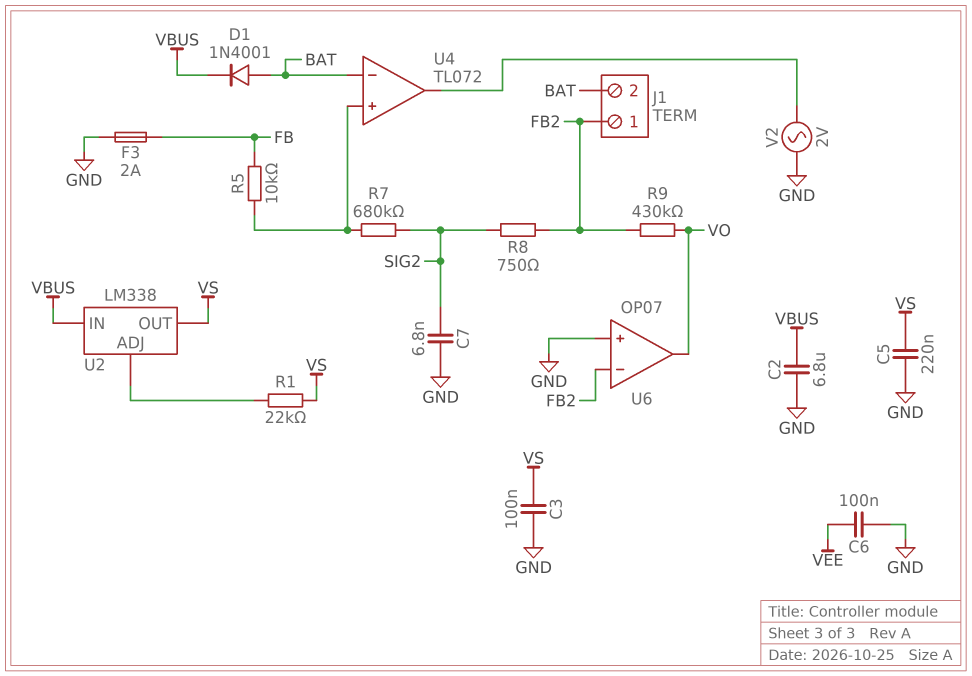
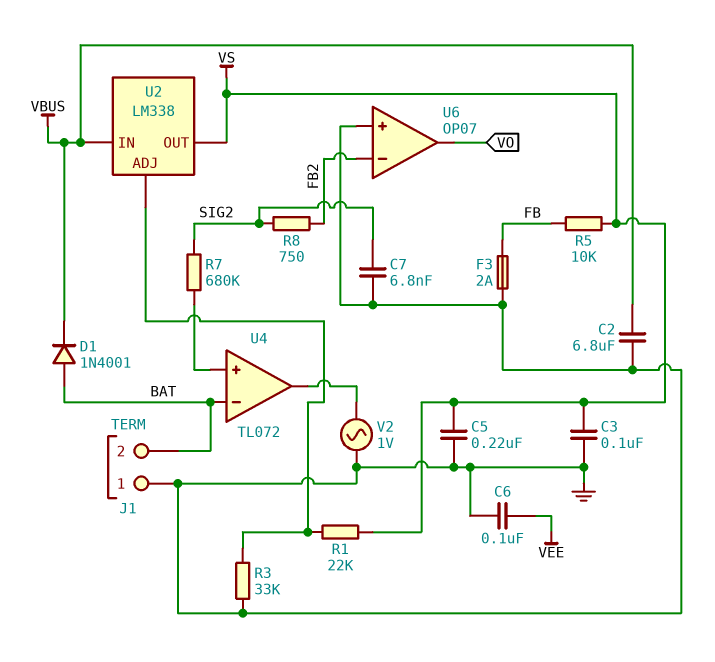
J1 pin 1: FB2 -> GND
R3: none -> 33k (GND, U2/ADJ)
R5: 10k (FB, U4/in+) -> 10k (FB, VS)
R9: 430k (FB2, VO) -> none
V2: AC 2V (GND, U4/out) -> AC 1V (GND, U4/out)

